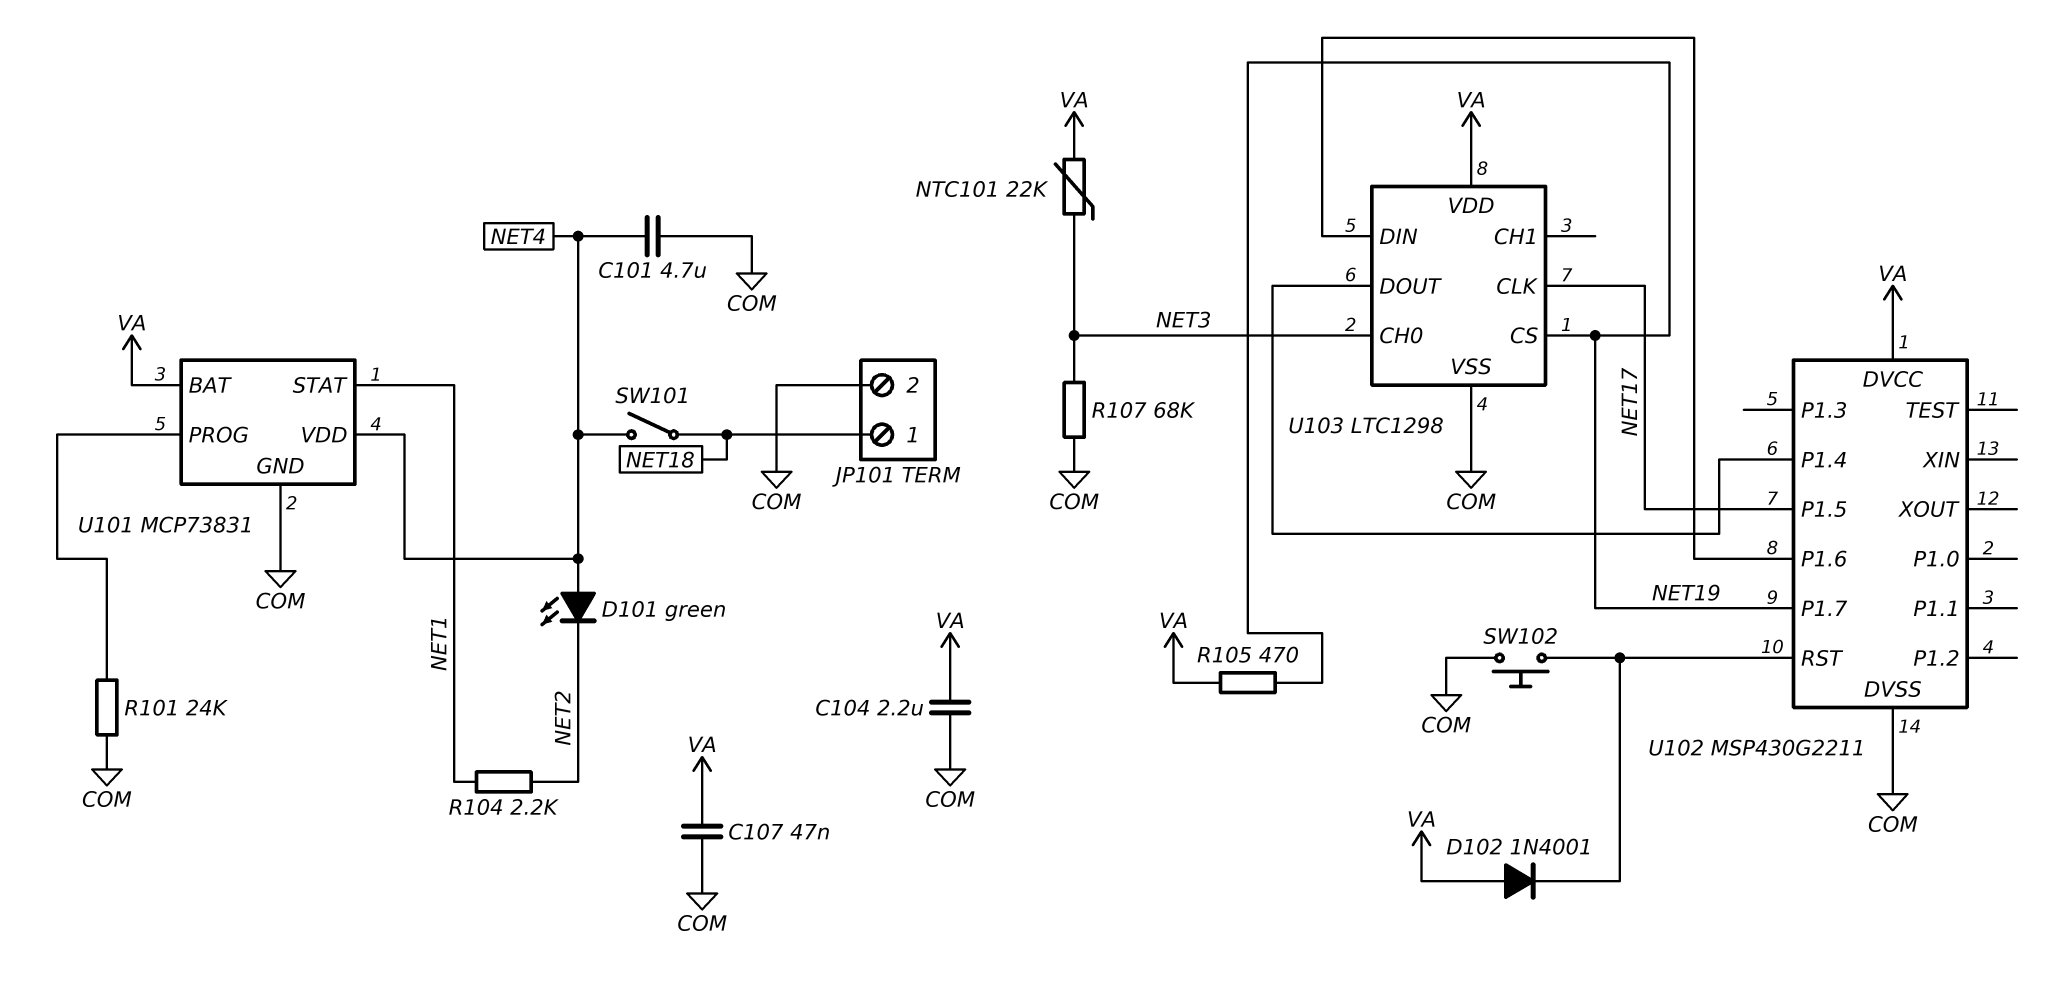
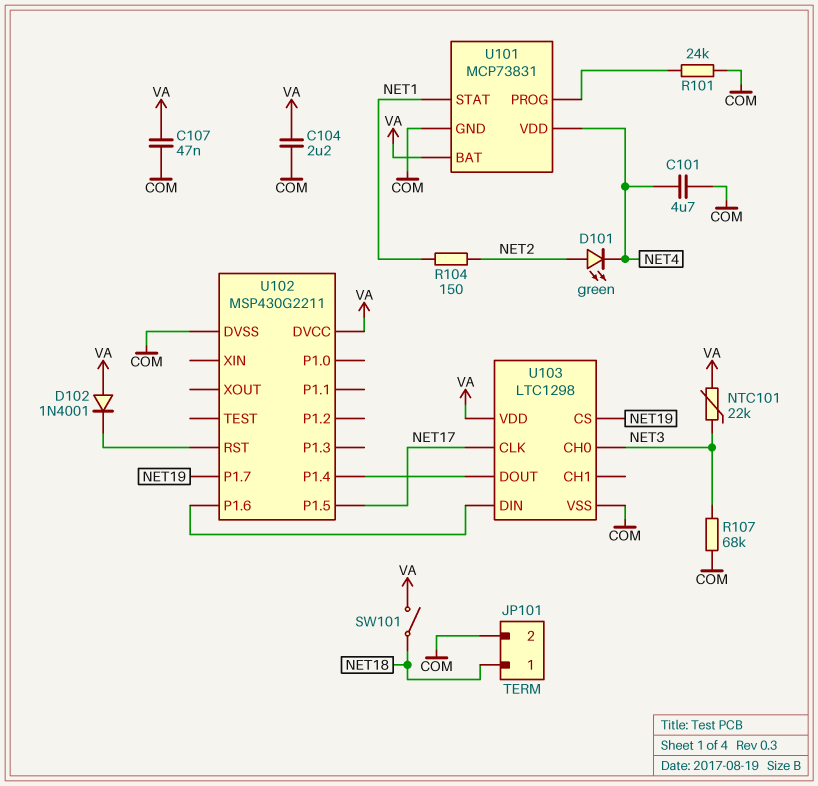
D101: LED green (A NET4, K NET2) -> LED green (A NET2, K NET4)
R104: 2.2k (NET1, NET2) -> 150 (NET1, NET2)
R105: 470 (NET19, VA) -> none
SW101: switch (NET4, NET18) -> switch (NET18, VA)
SW102: button (COM, U102/RST) -> none

